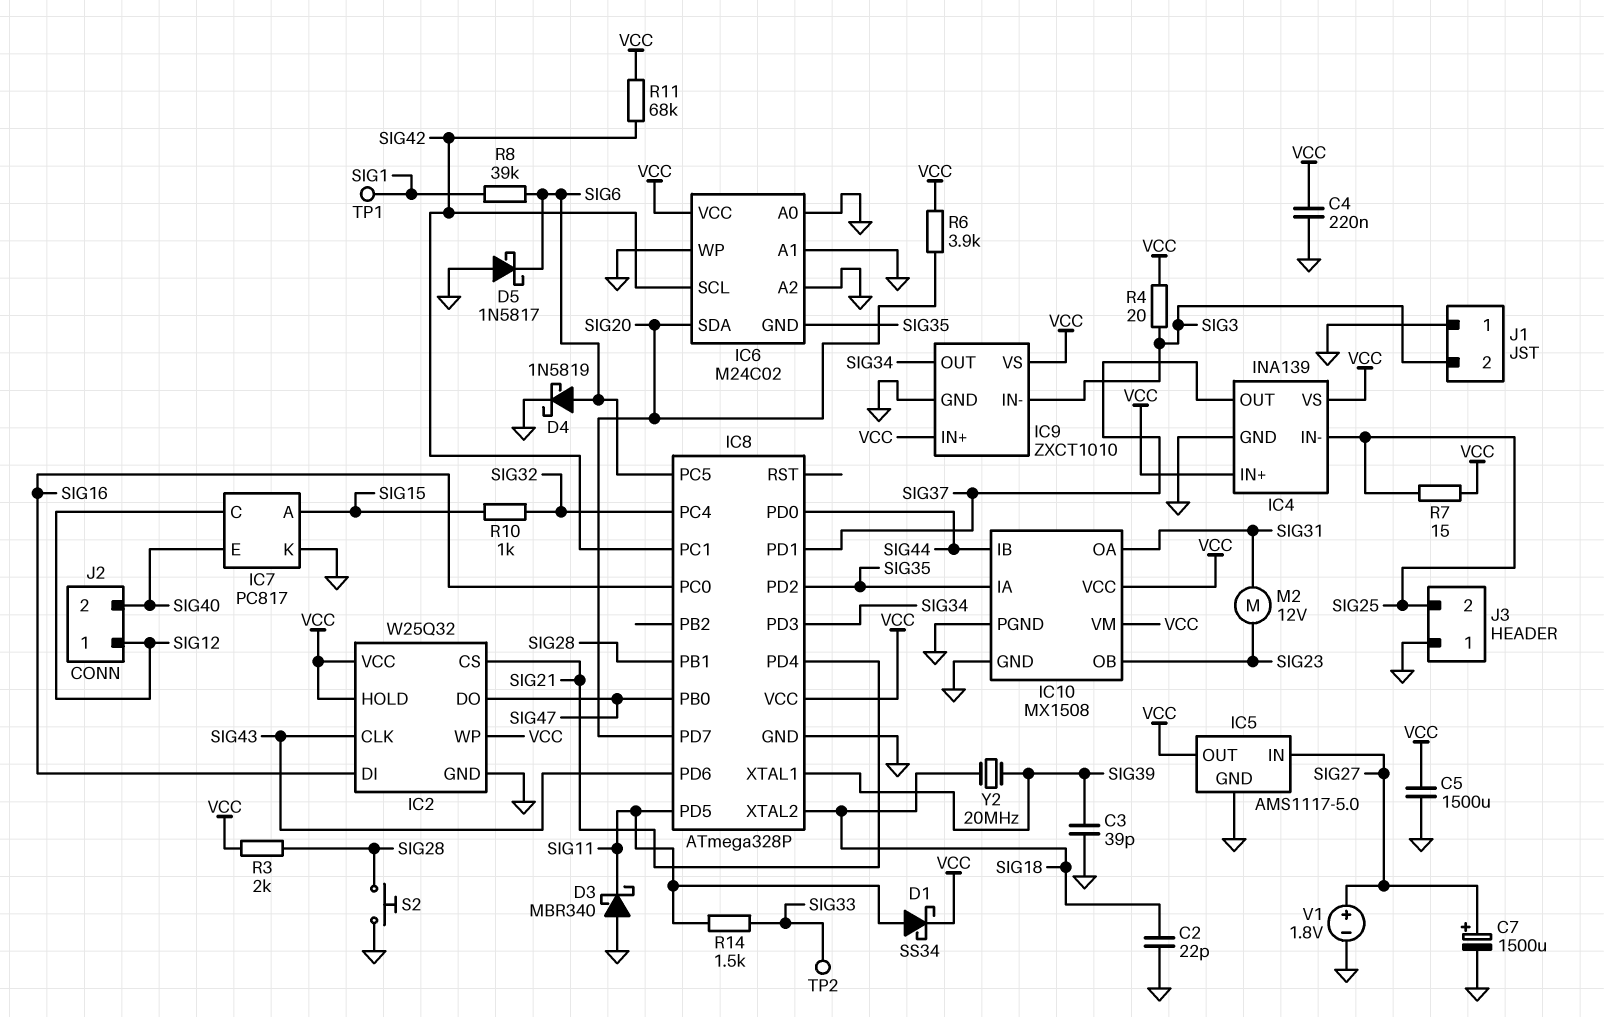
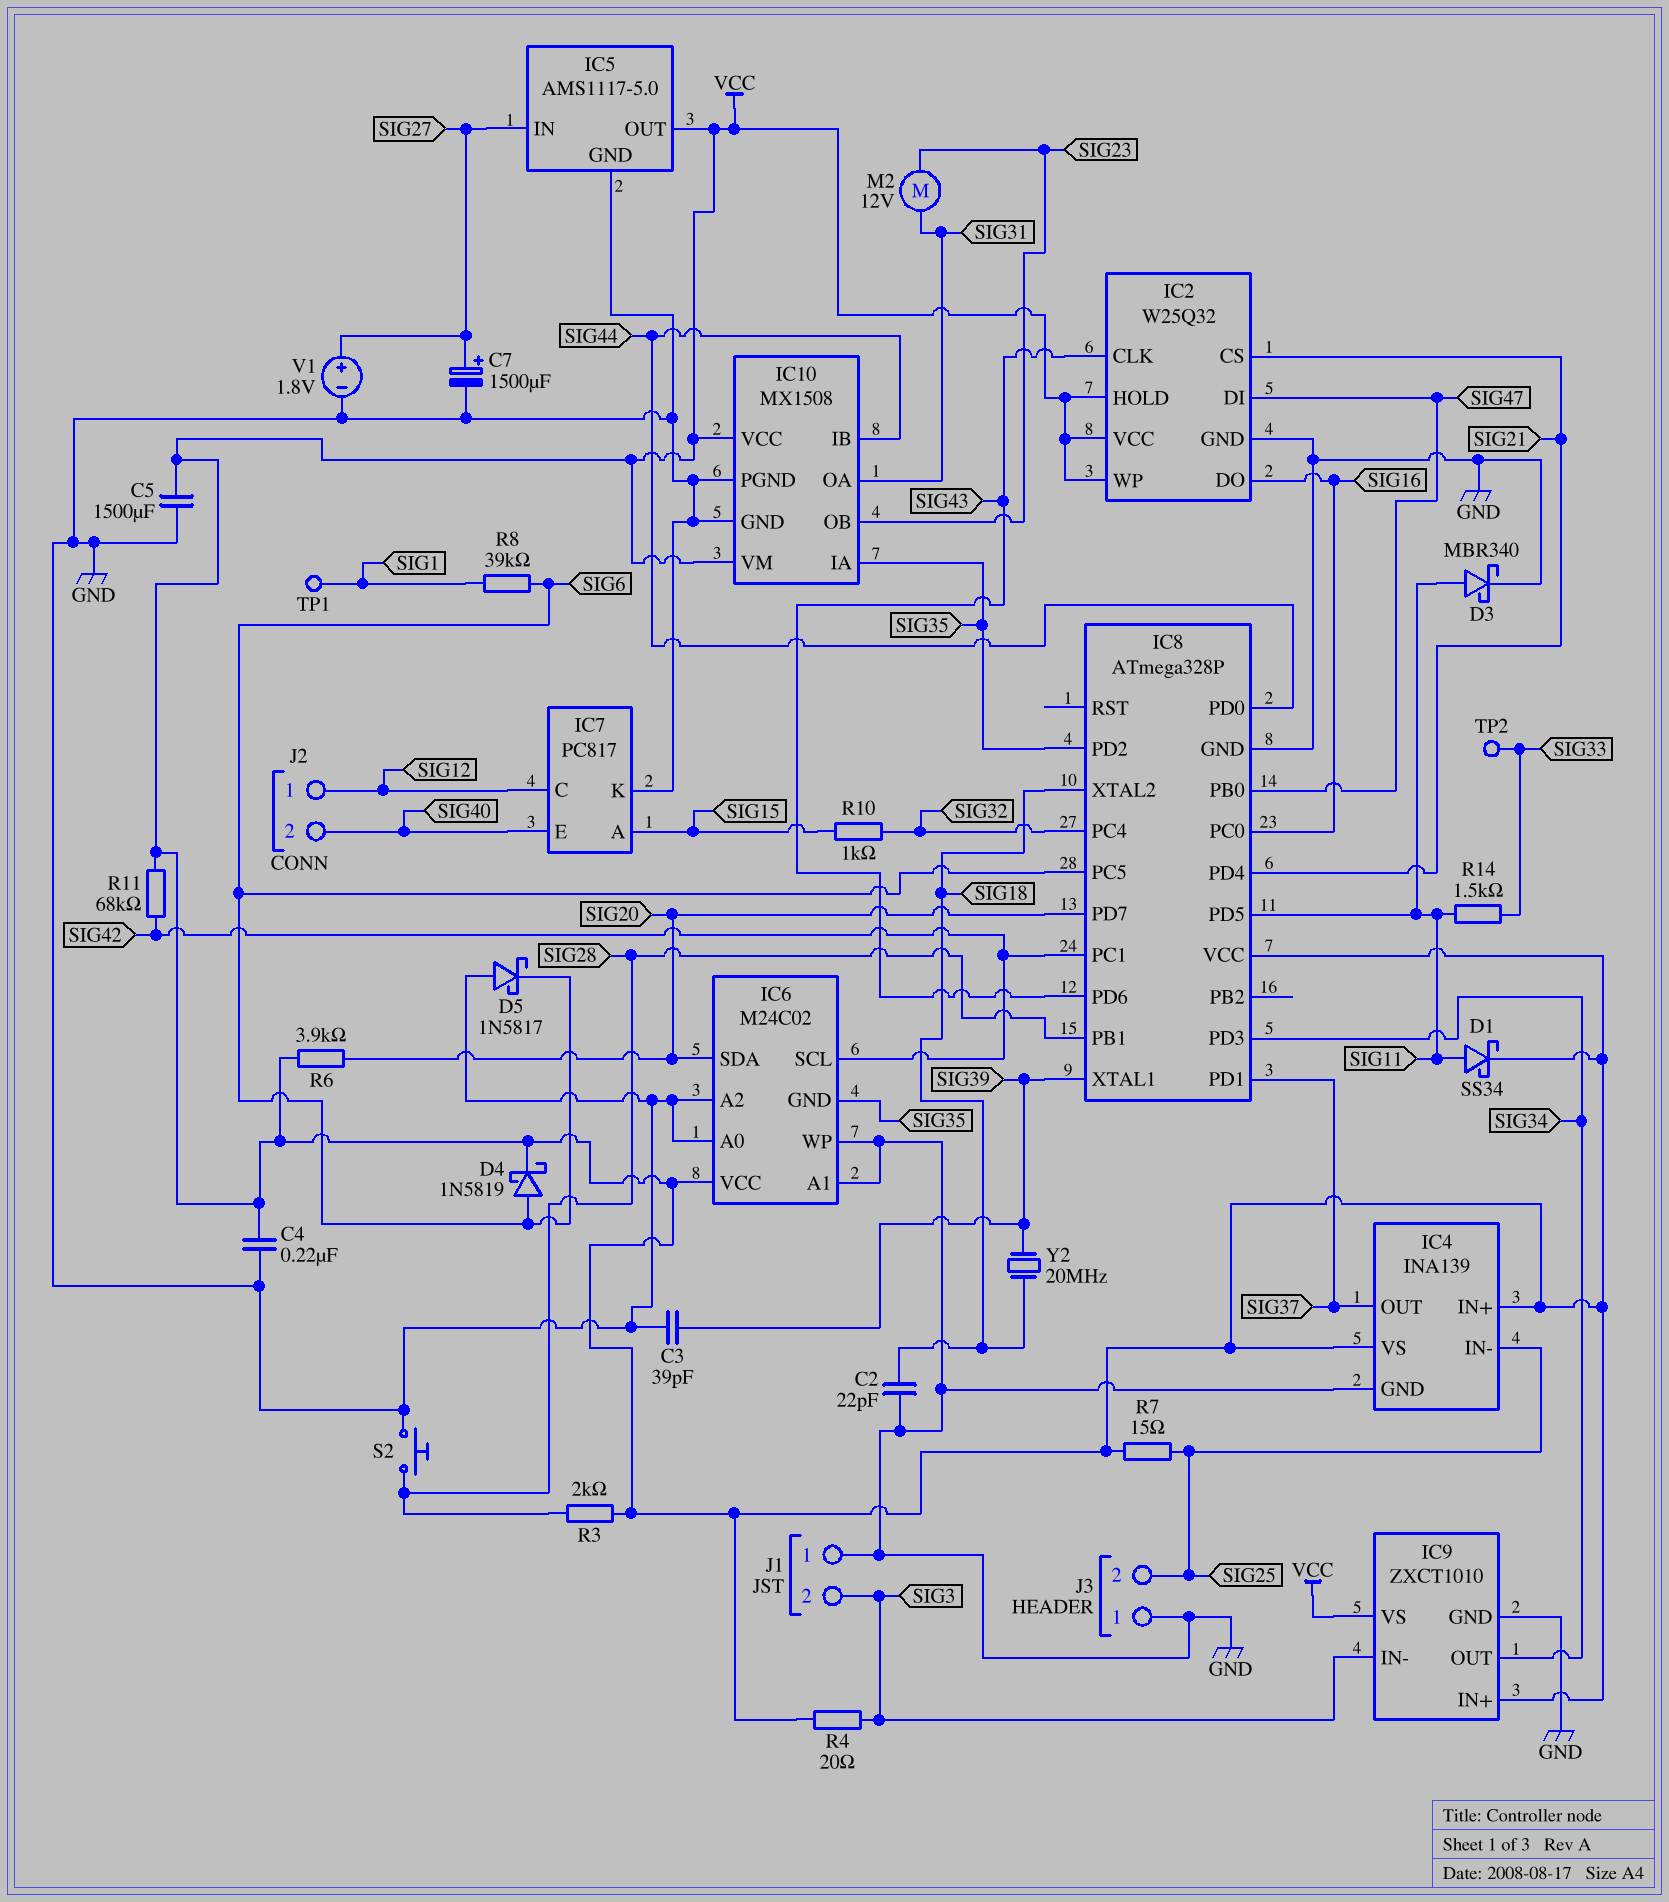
D3: schottky MBR340 (A GND, K SIG11) -> schottky MBR340 (A SIG11, K GND)
D4: schottky 1N5819 (A SIG6, K GND) -> schottky 1N5819 (A SIG6, K VCC)
IC2 pin DI: SIG16 -> SIG47
IC2 pin DO: SIG47 -> SIG16

